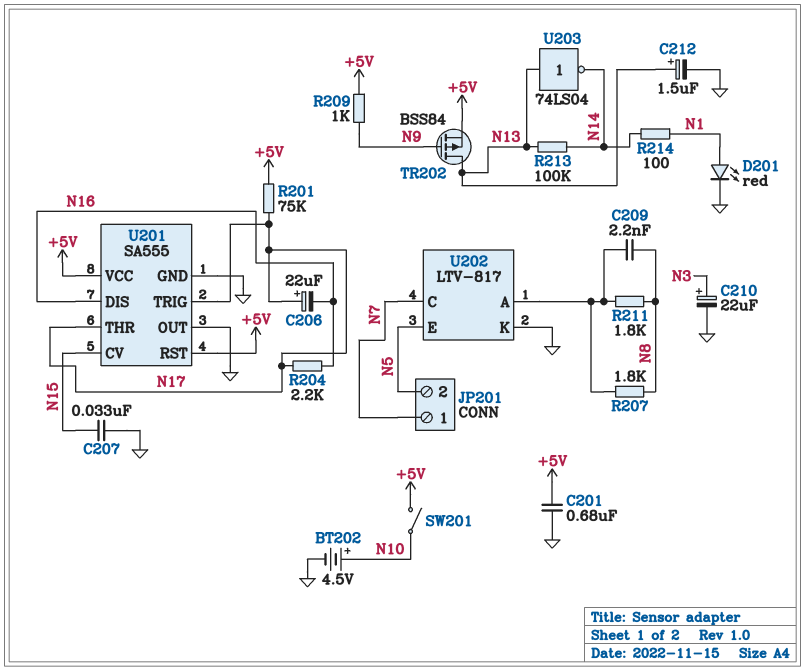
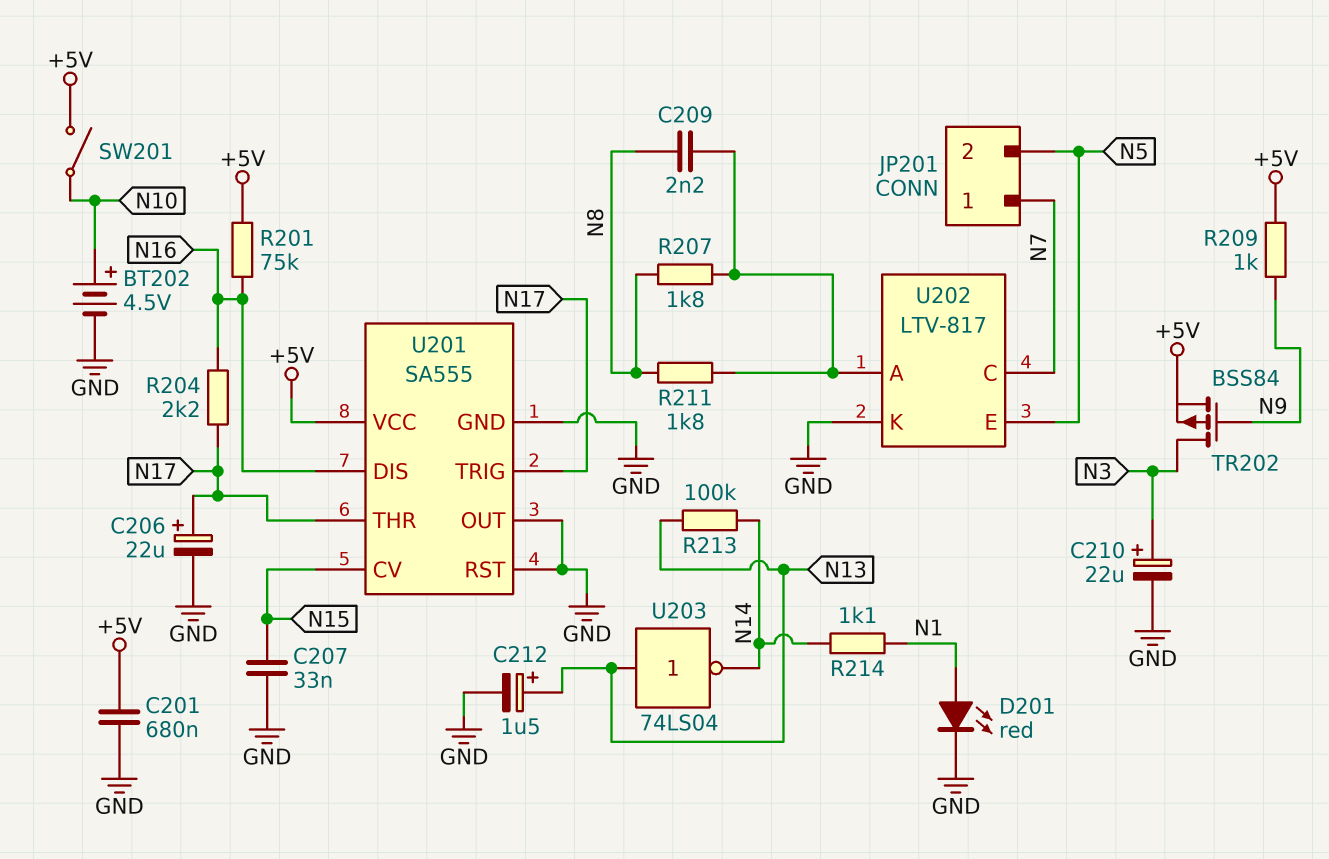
C206: 22uF (plus N17, minus N16) -> 22uF (plus N17, minus GND)
R201: 75k (+5V, N17) -> 75k (+5V, N16)
R214: 100 (N1, N14) -> 1.1k (N1, N14)
TR202: PMOS BSS84 (G N9, D N13, S +5V) -> PMOS BSS84 (G N9, D N3, S +5V)
U201 pin RST: +5V -> GND

